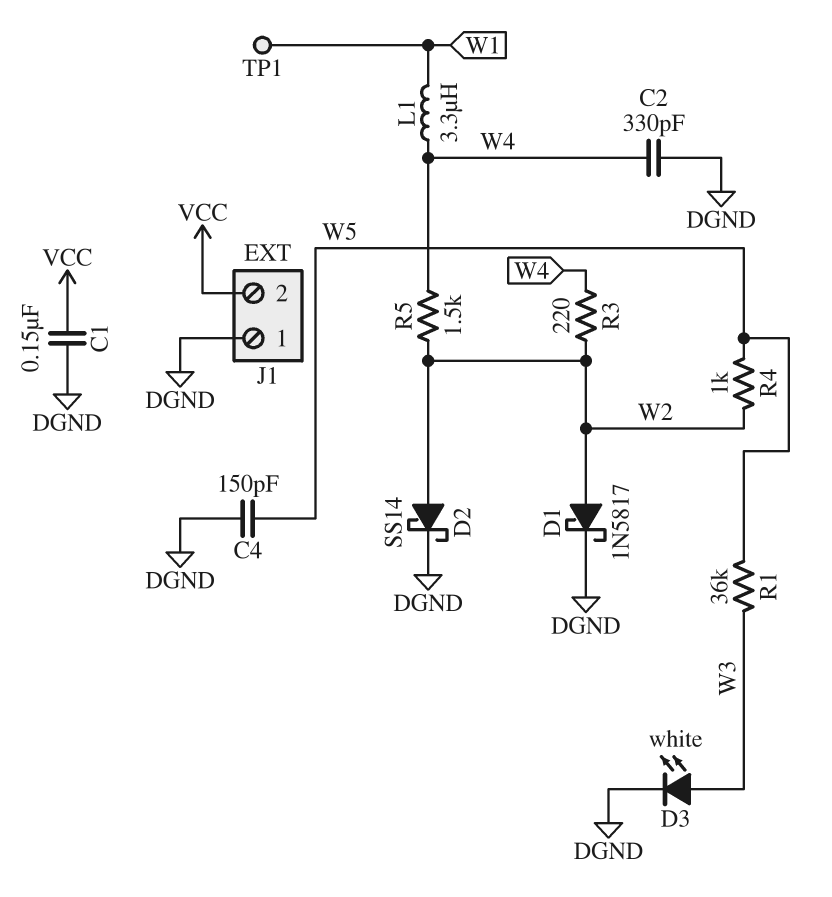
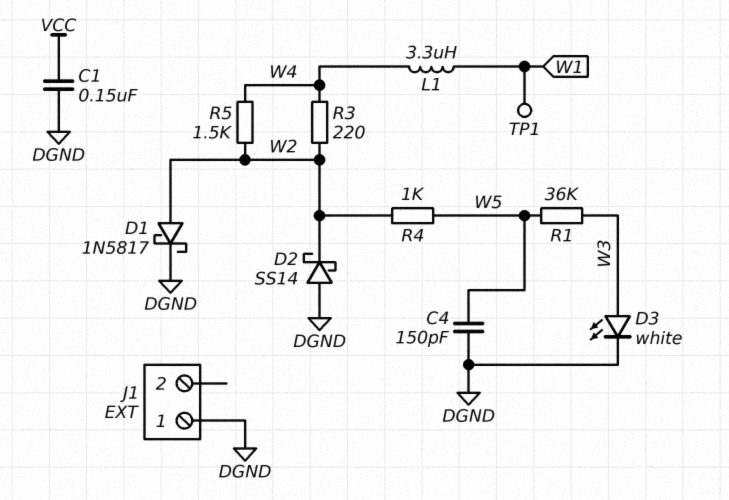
C2: 330pF (DGND, W4) -> none
D2: schottky SS14 (A W2, K DGND) -> schottky SS14 (A DGND, K W2)
J1 pin 2: VCC -> none

